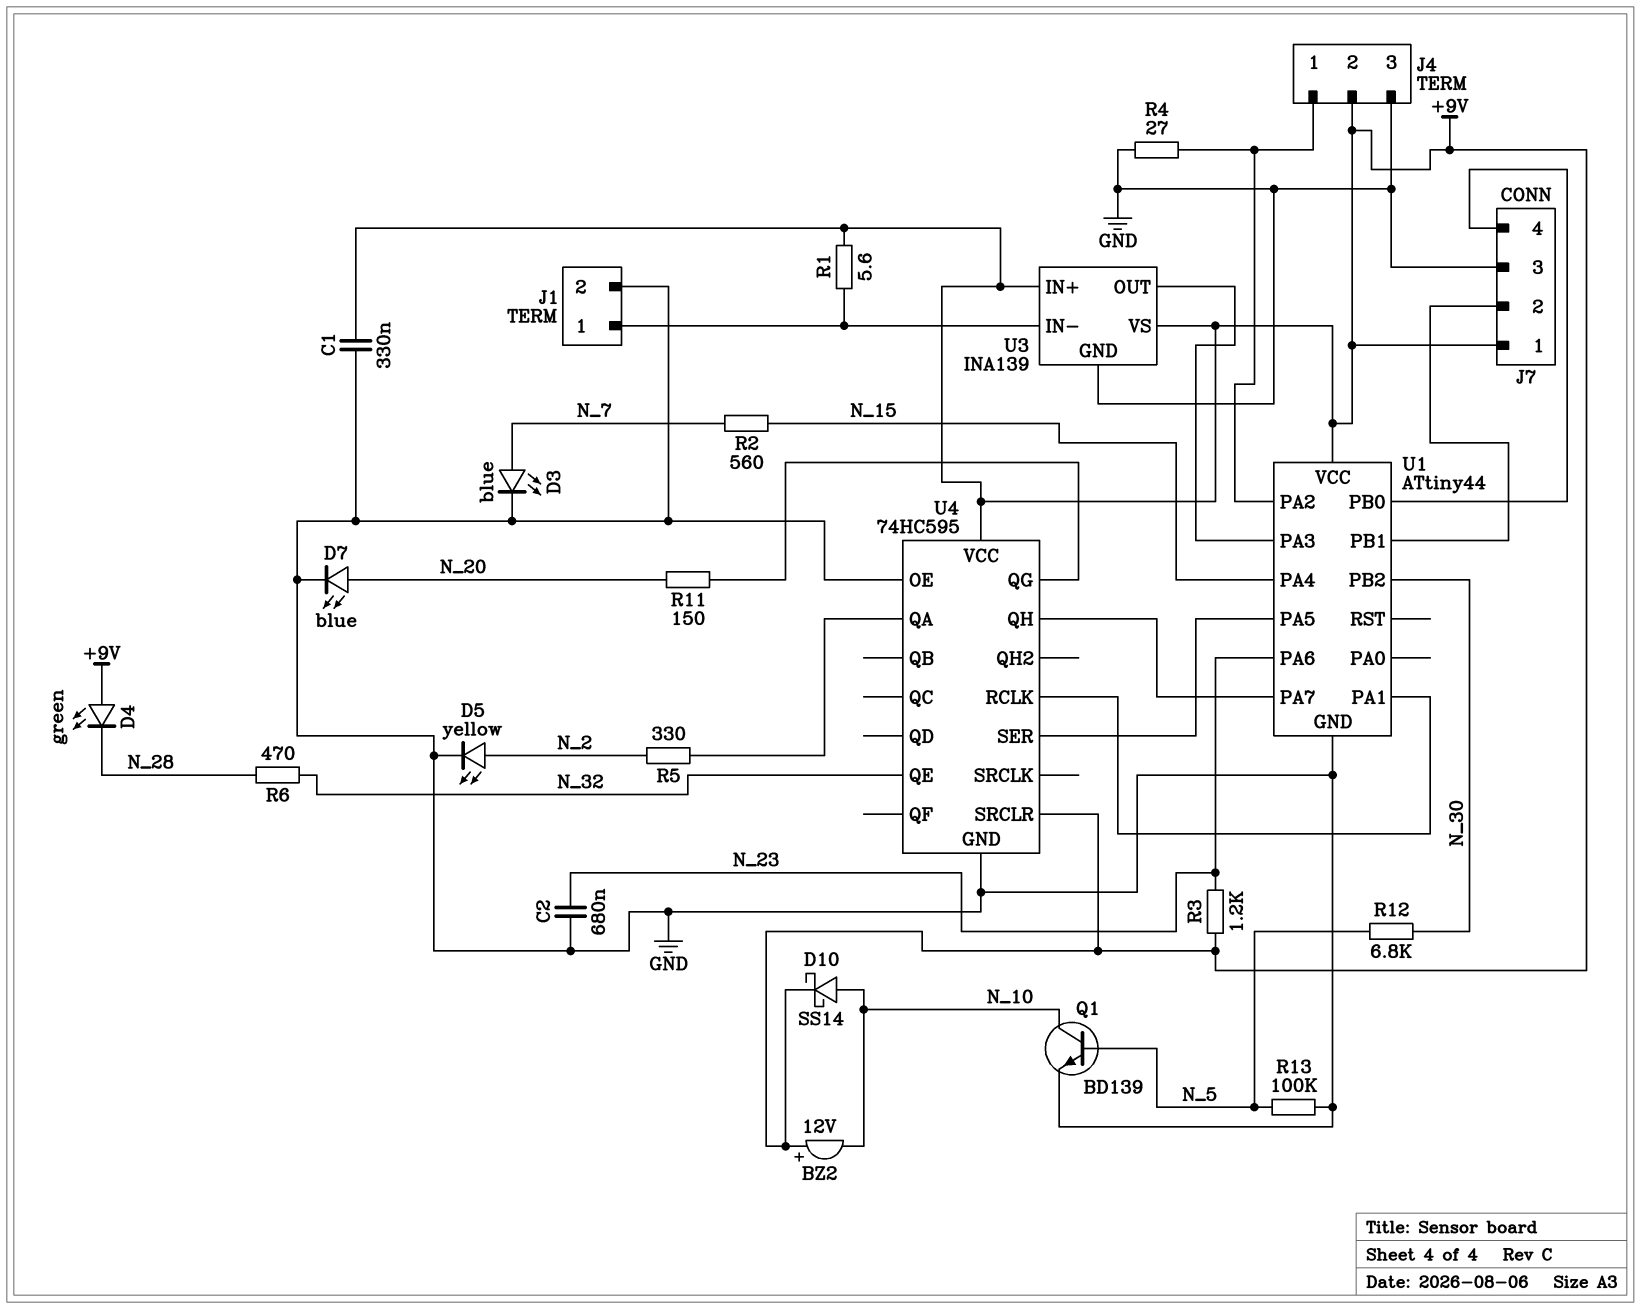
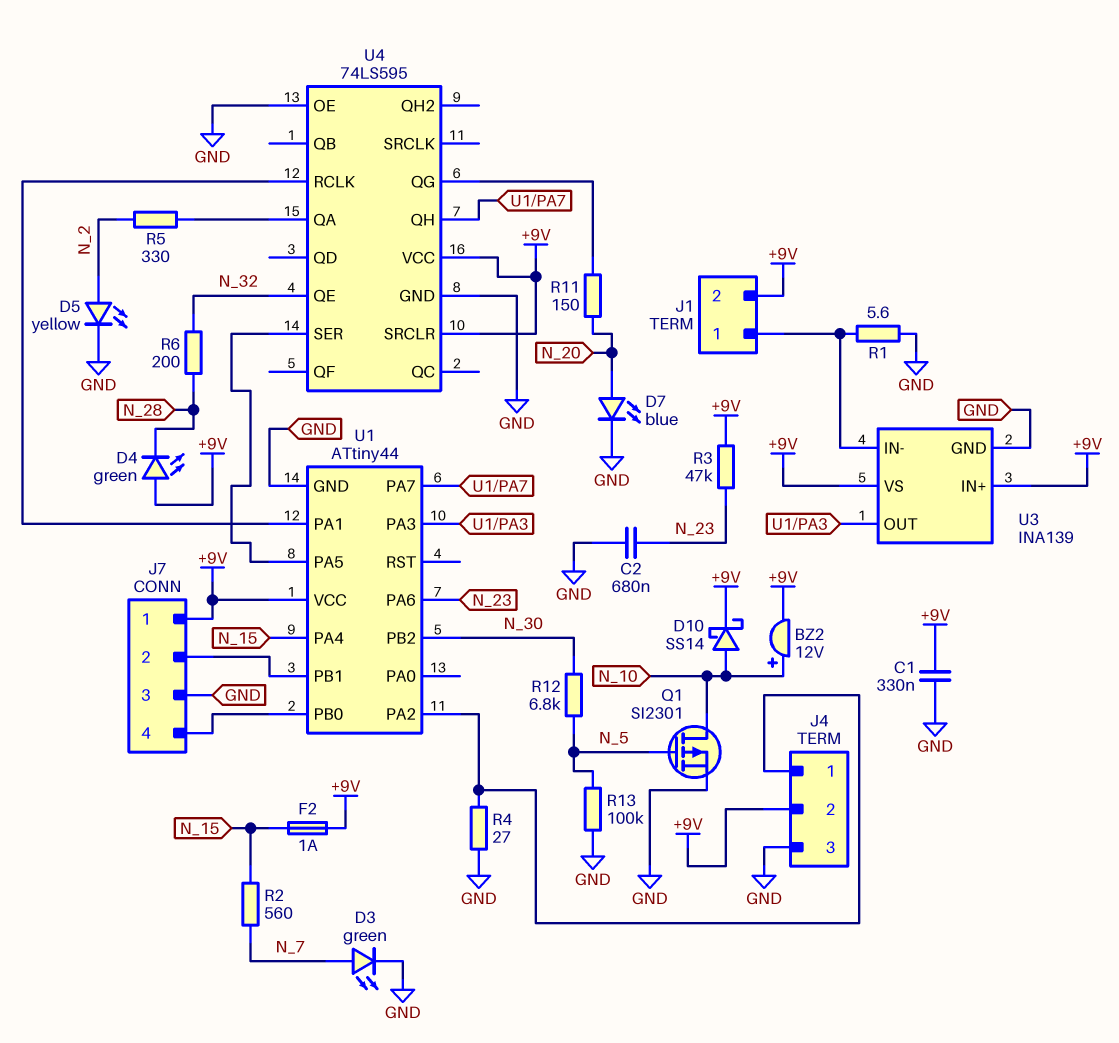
BZ2: buzzer 12V (plus +9V, minus N_10) -> buzzer 12V (plus N_10, minus +9V)
D3: LED blue (A N_7, K GND) -> LED green (A N_7, K GND)
F2: none -> 1A (+9V, N_15)
J1 pin 2: GND -> +9V
Q1: NPN BD139 (B N_5, C N_10, E GND) -> PMOS SI2301 (G N_5, D N_10, S GND)
R1: 5.6 (+9V, J1/1) -> 5.6 (GND, J1/1)
R3: 1.2k (+9V, N_23) -> 47k (+9V, N_23)
R6: 470 (N_28, N_32) -> 200 (N_28, N_32)
U4: 74HC595 -> 74LS595

